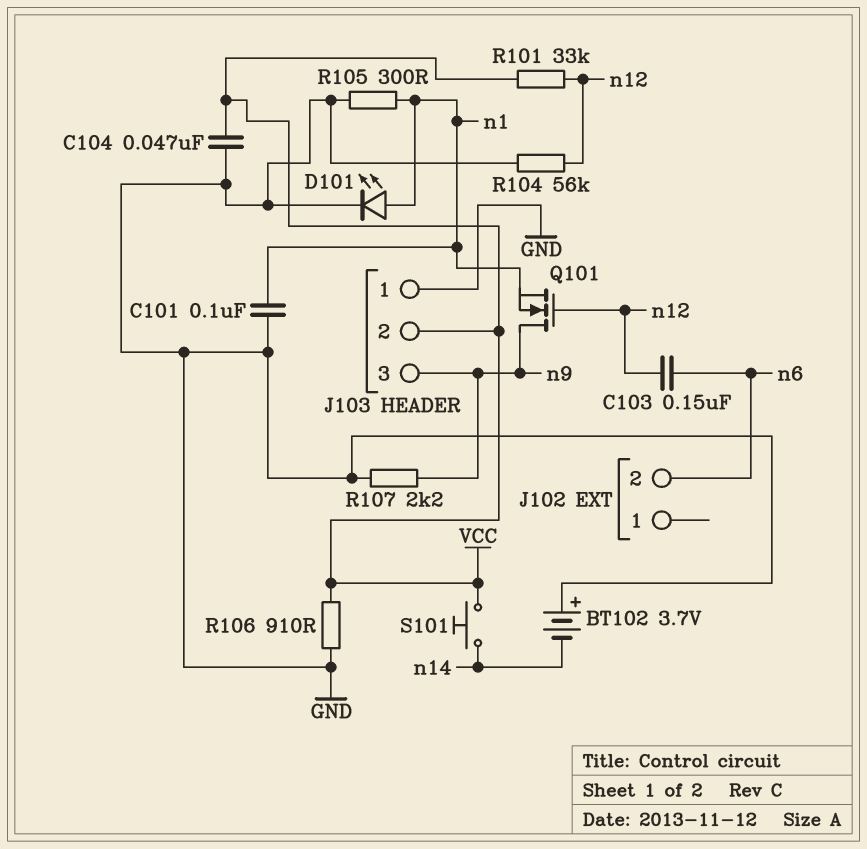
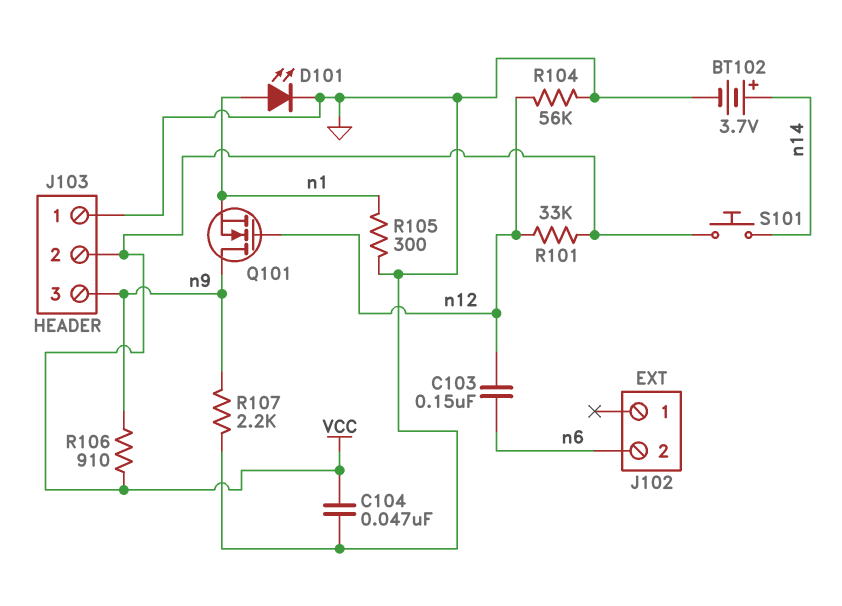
BT102: 3.7V (plus GND, minus n14) -> 3.7V (plus n14, minus GND)
C101: 100nF (GND, n1) -> none
R106: 910 (GND, VCC) -> 910 (VCC, n9)

